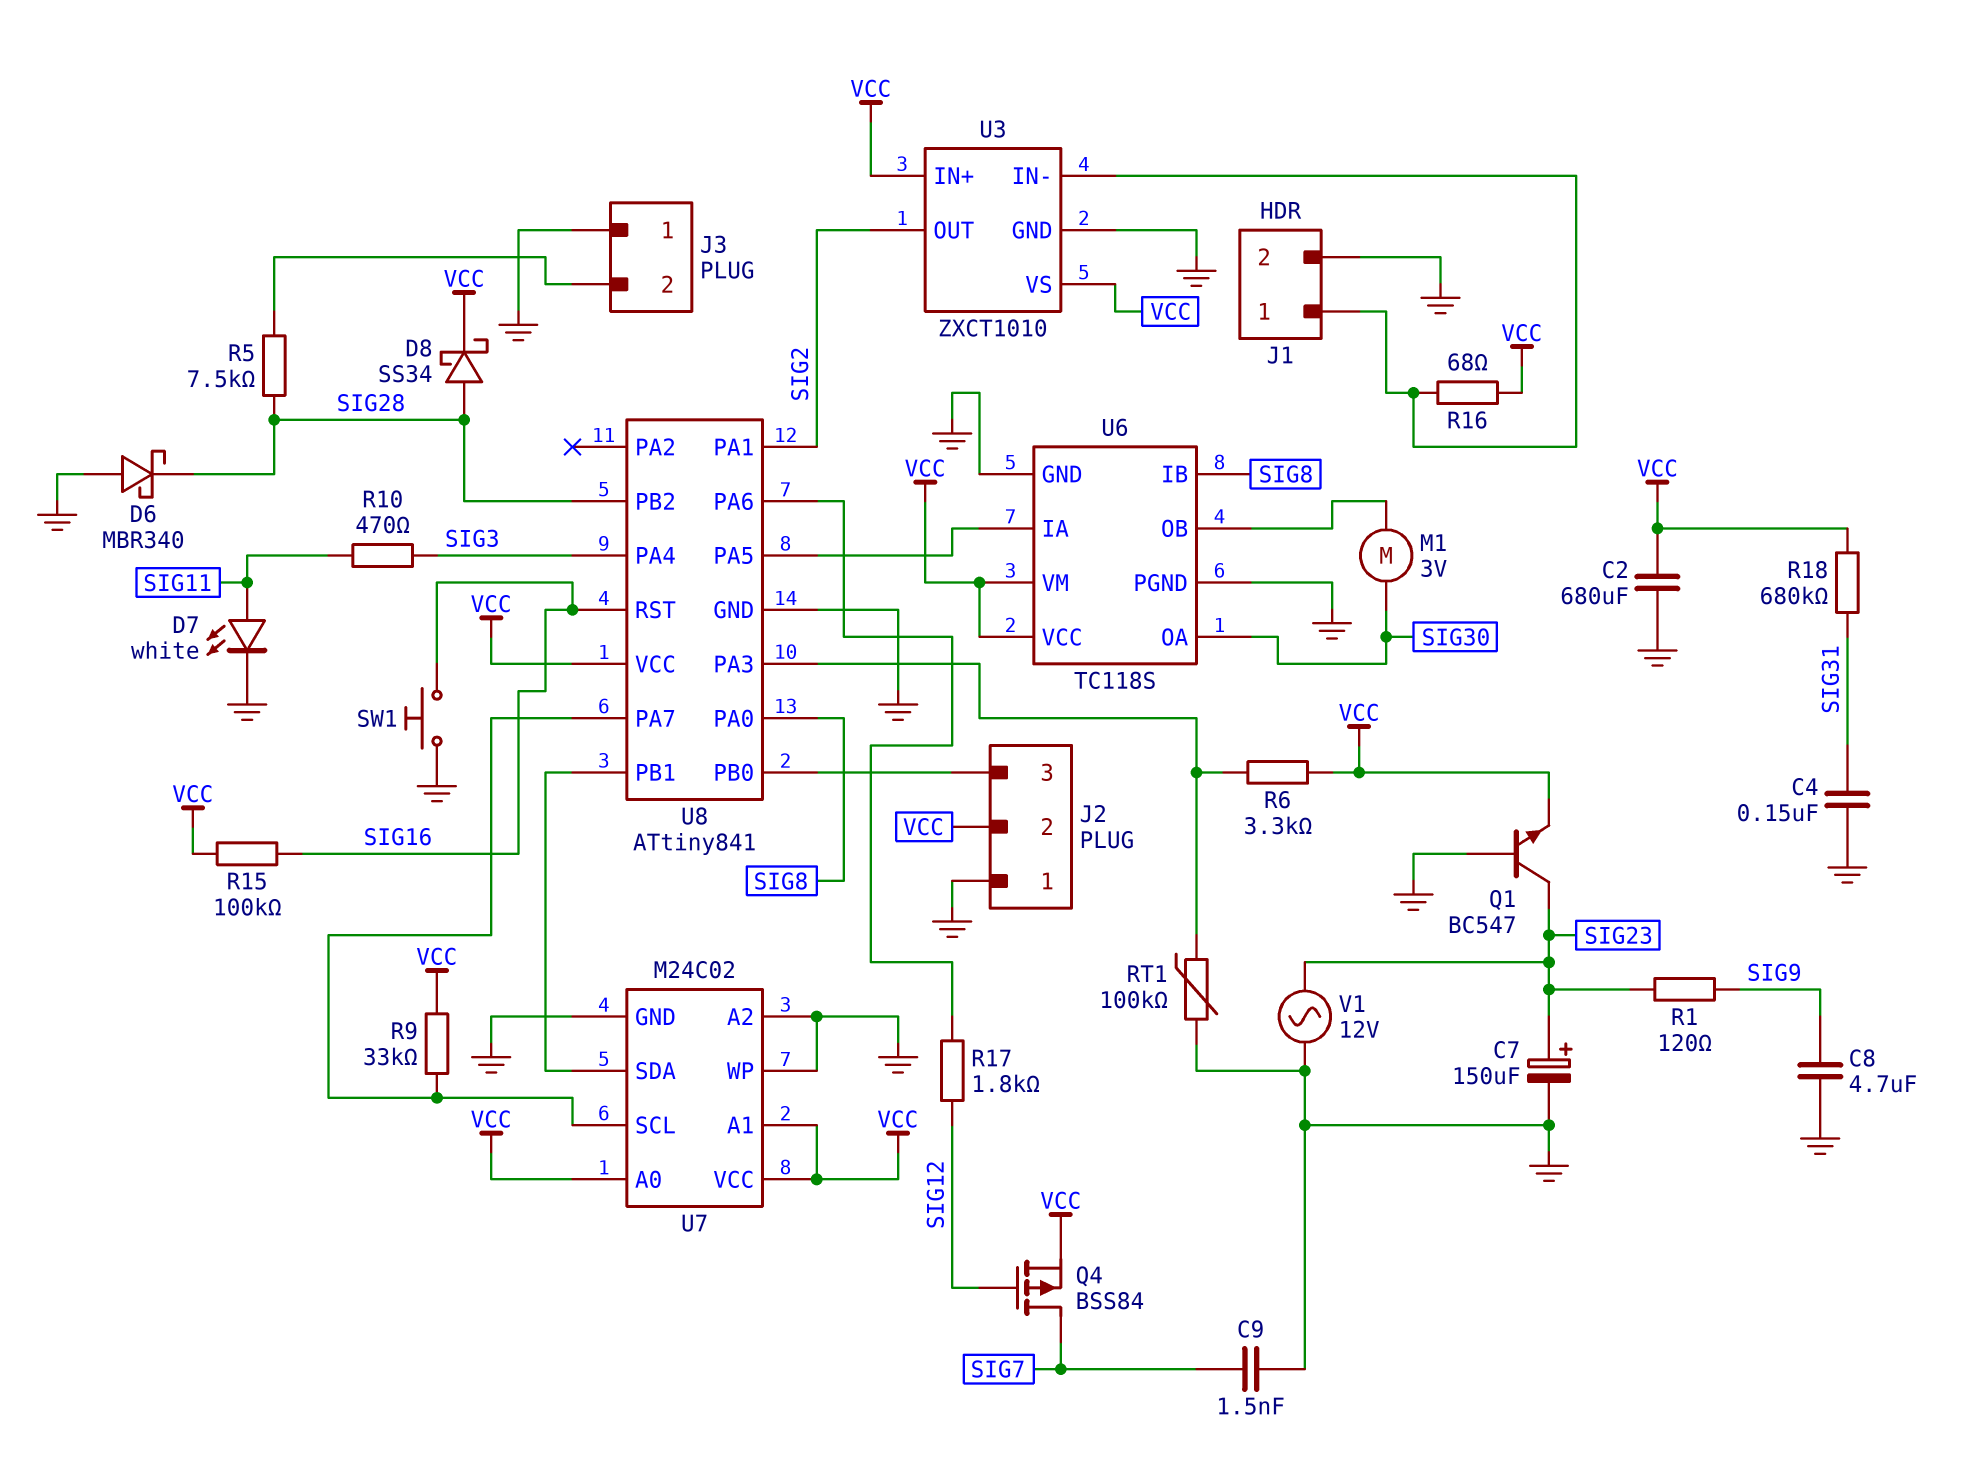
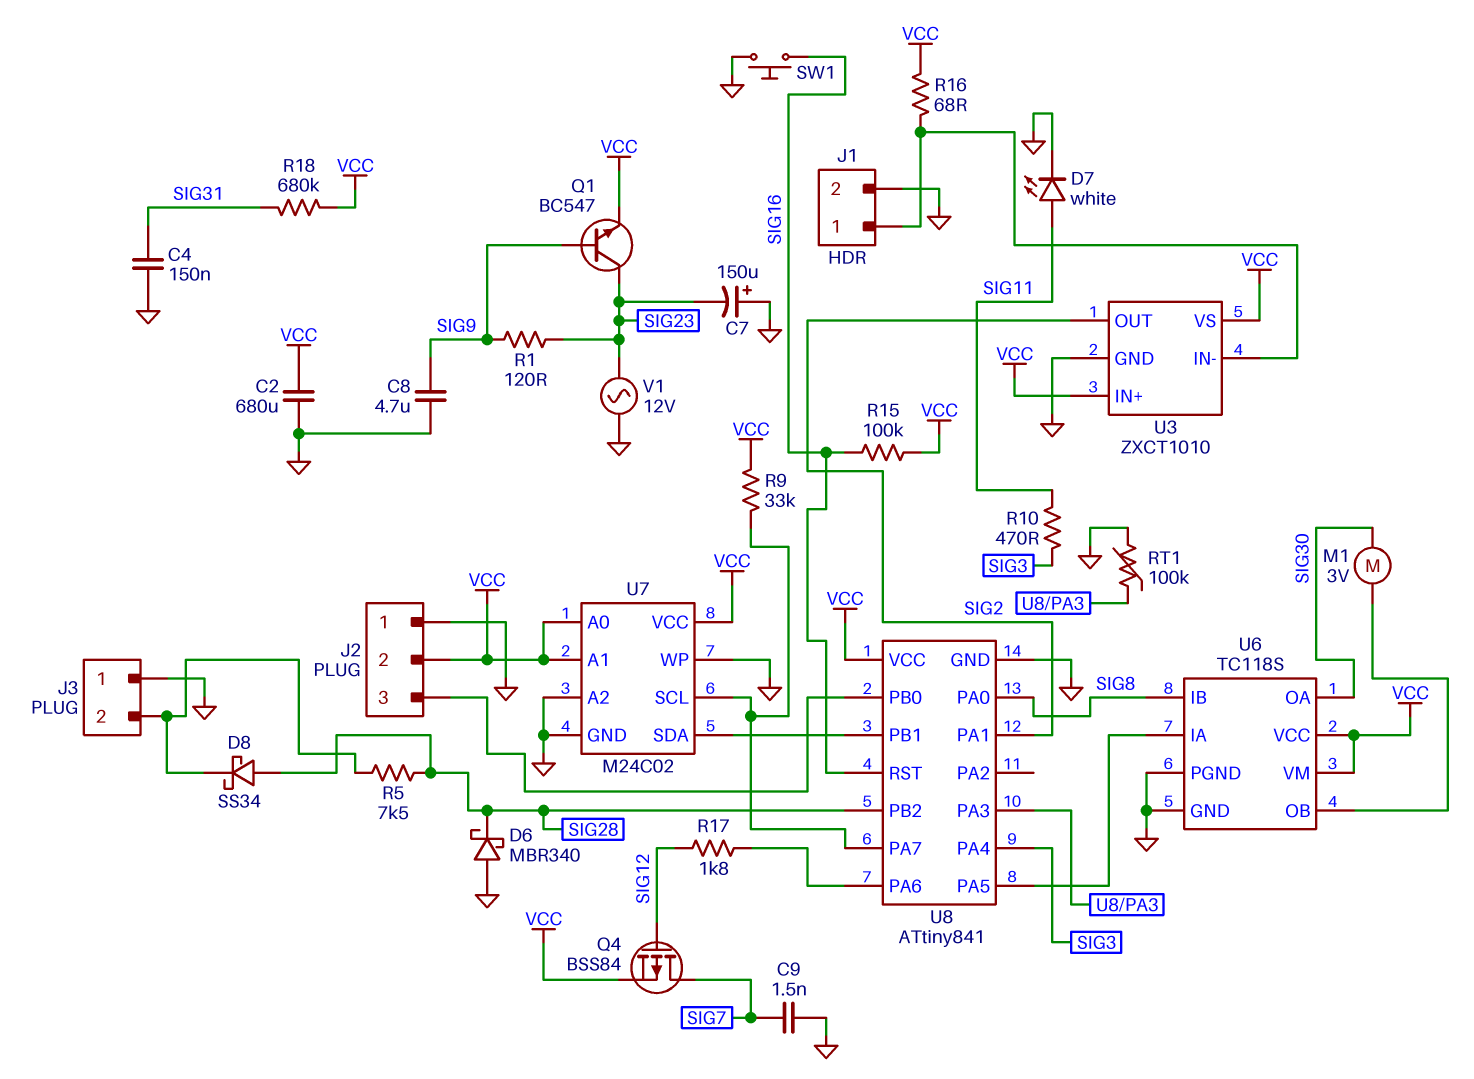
C7: 150uF (plus SIG23, minus GND) -> 150uF (plus GND, minus SIG23)
D8: schottky SS34 (A SIG28, K VCC) -> schottky SS34 (A SIG28, K J3/2)
Q1: NPN BC547 (B GND, C SIG23, E VCC) -> NPN BC547 (B SIG9, C SIG23, E VCC)
R6: 3.3k (U8/PA3, VCC) -> none

